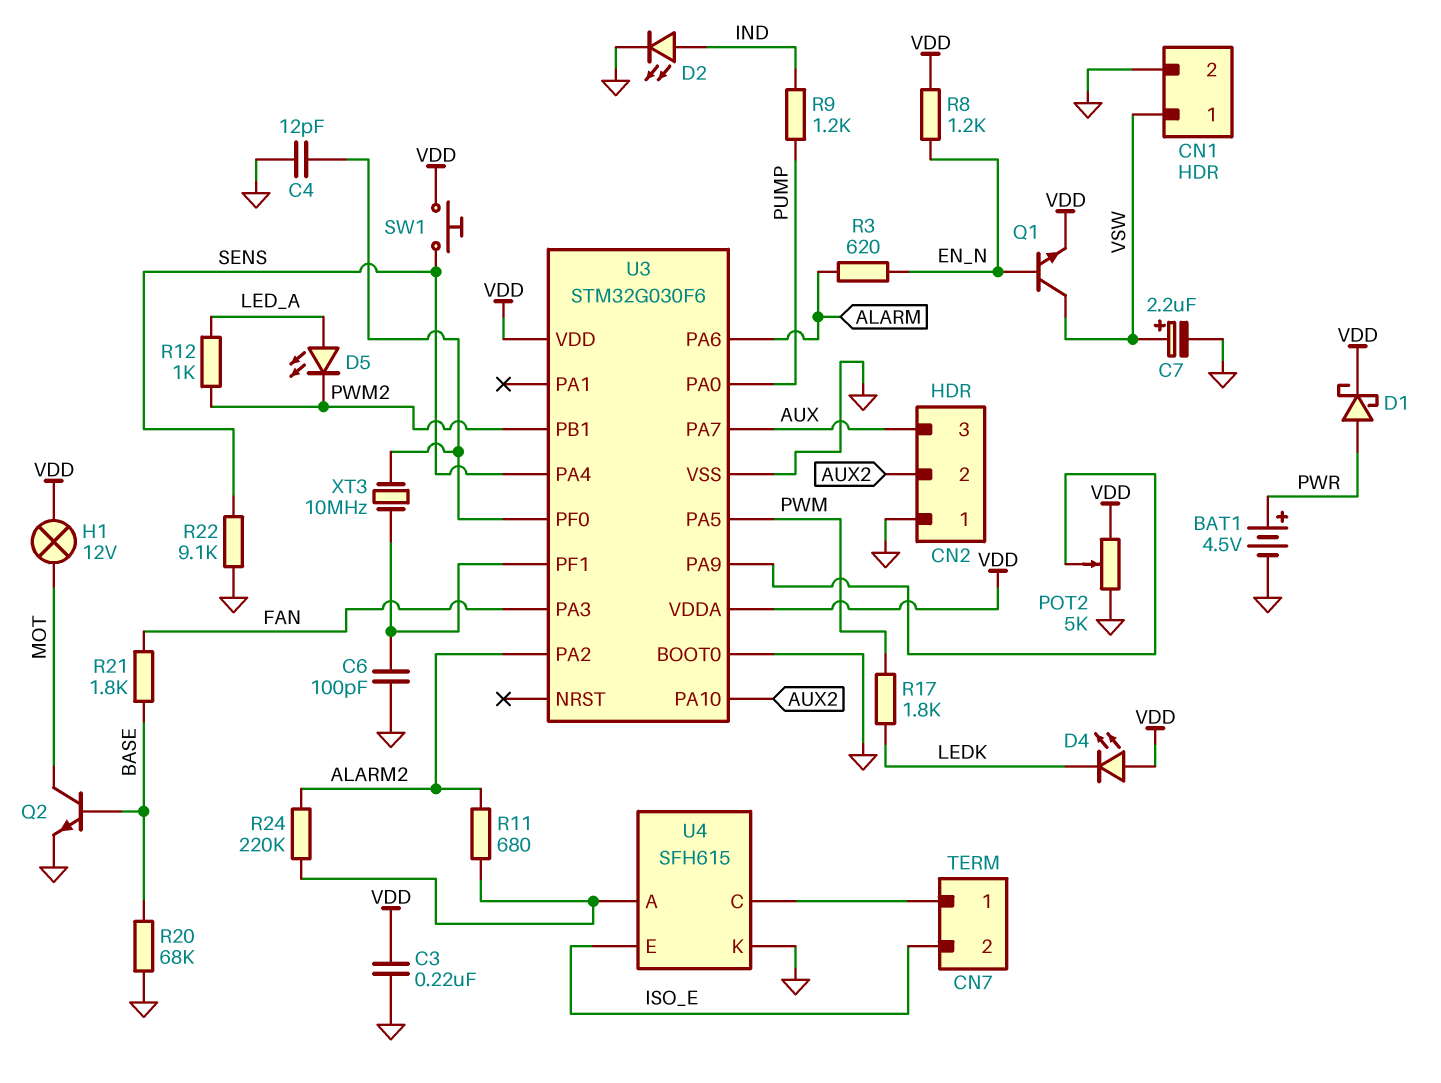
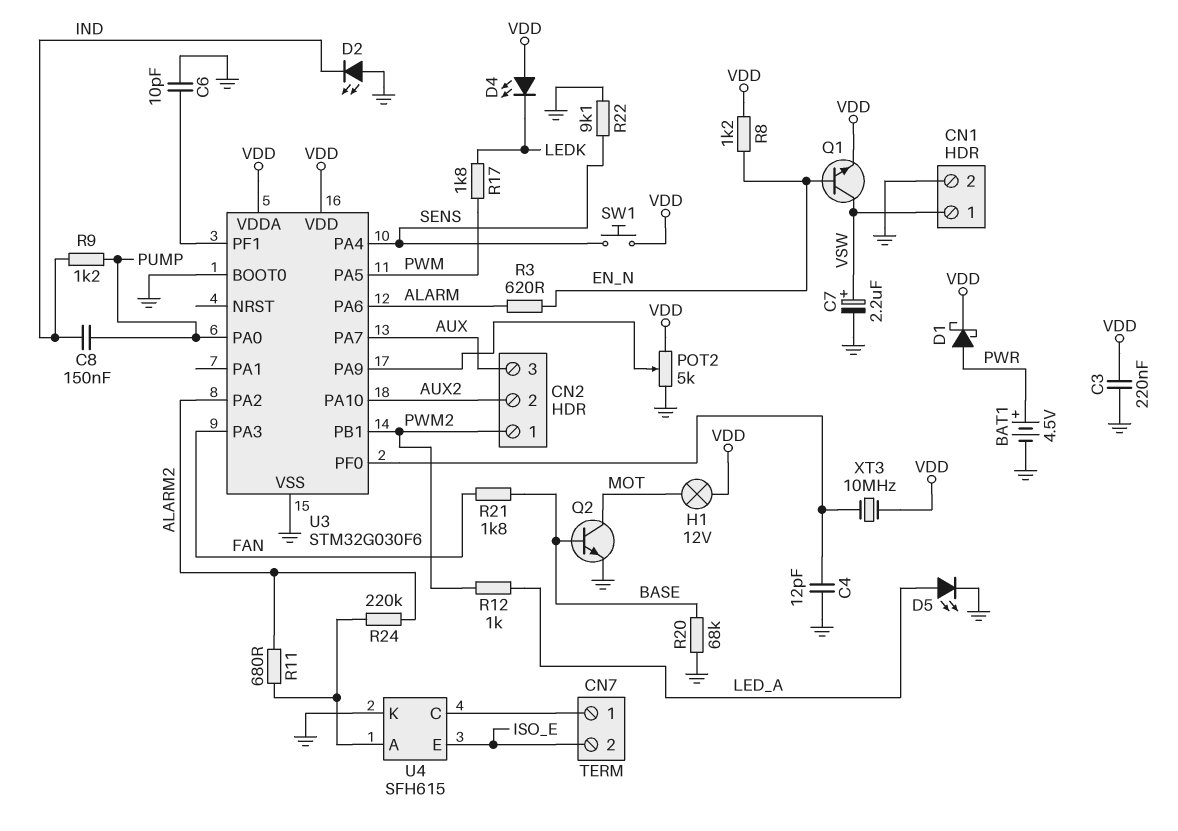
C6: 100pF (GND, U3/PF1) -> 10pF (GND, U3/PF1)
C8: none -> 150nF (IND, PUMP)
CN2 pin 1: GND -> PWM2
D2: LED (A IND, K GND) -> LED (A GND, K IND)
D5: LED (A LED_A, K PWM2) -> LED (A LED_A, K GND)
XT3: 10MHz (U3/PF0, U3/PF1) -> 10MHz (U3/PF0, VDD)

